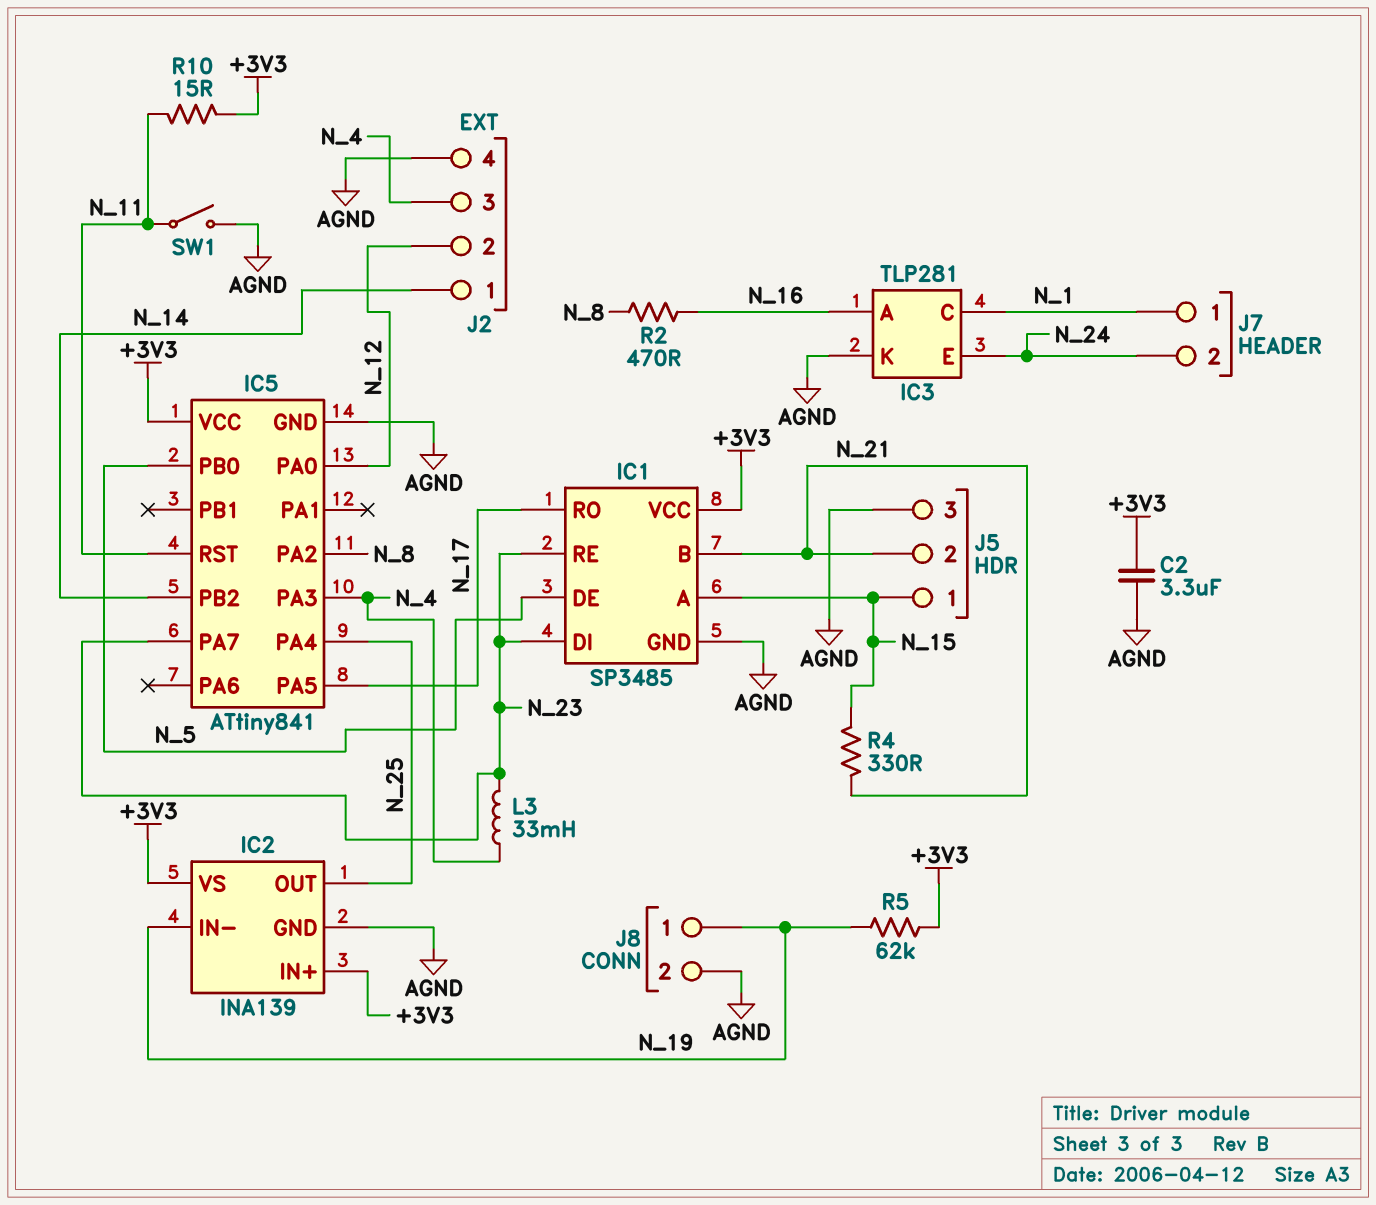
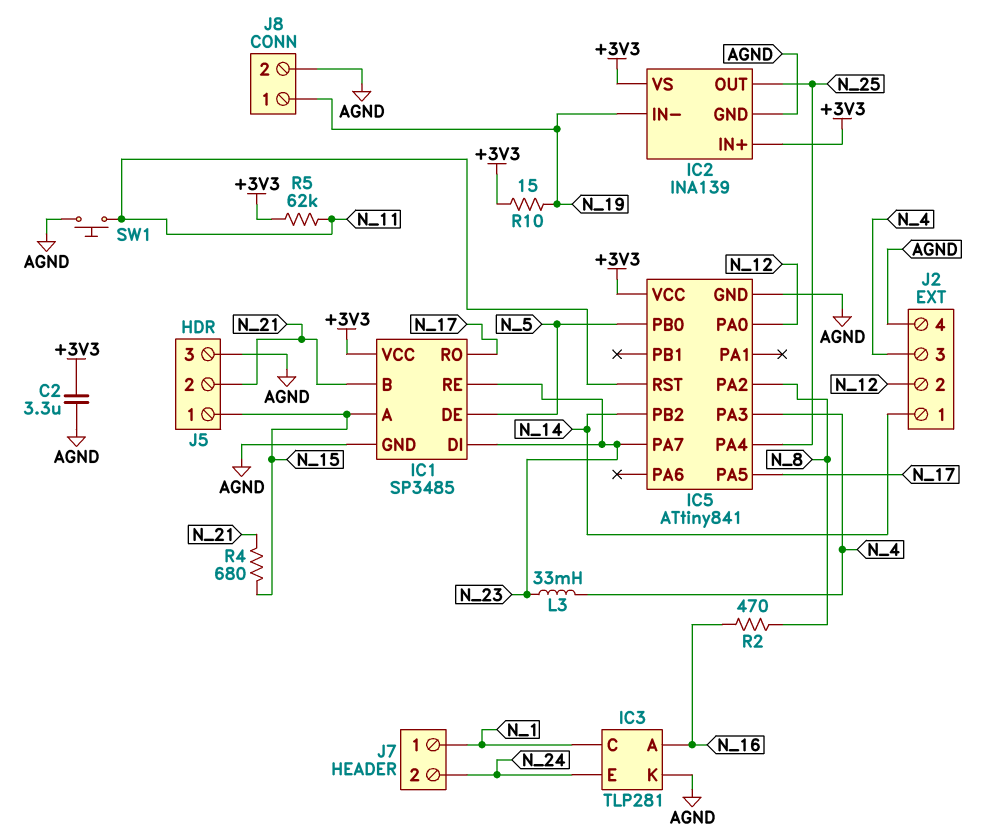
R4: 330 (N_15, N_21) -> 680 (N_15, N_21)
R5: 62k (+3V3, N_19) -> 62k (+3V3, N_11)
R10: 15 (+3V3, N_11) -> 15 (+3V3, N_19)
SW1: switch (AGND, N_11) -> button (AGND, N_11)

